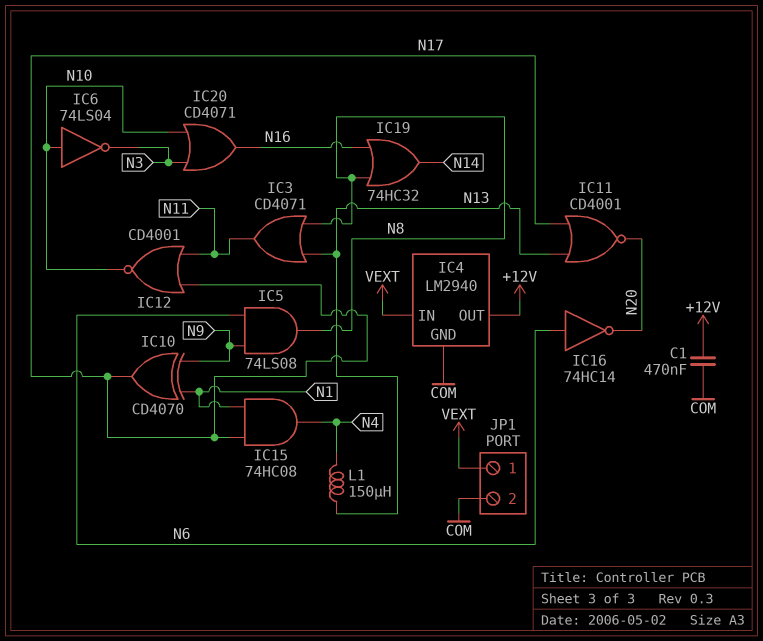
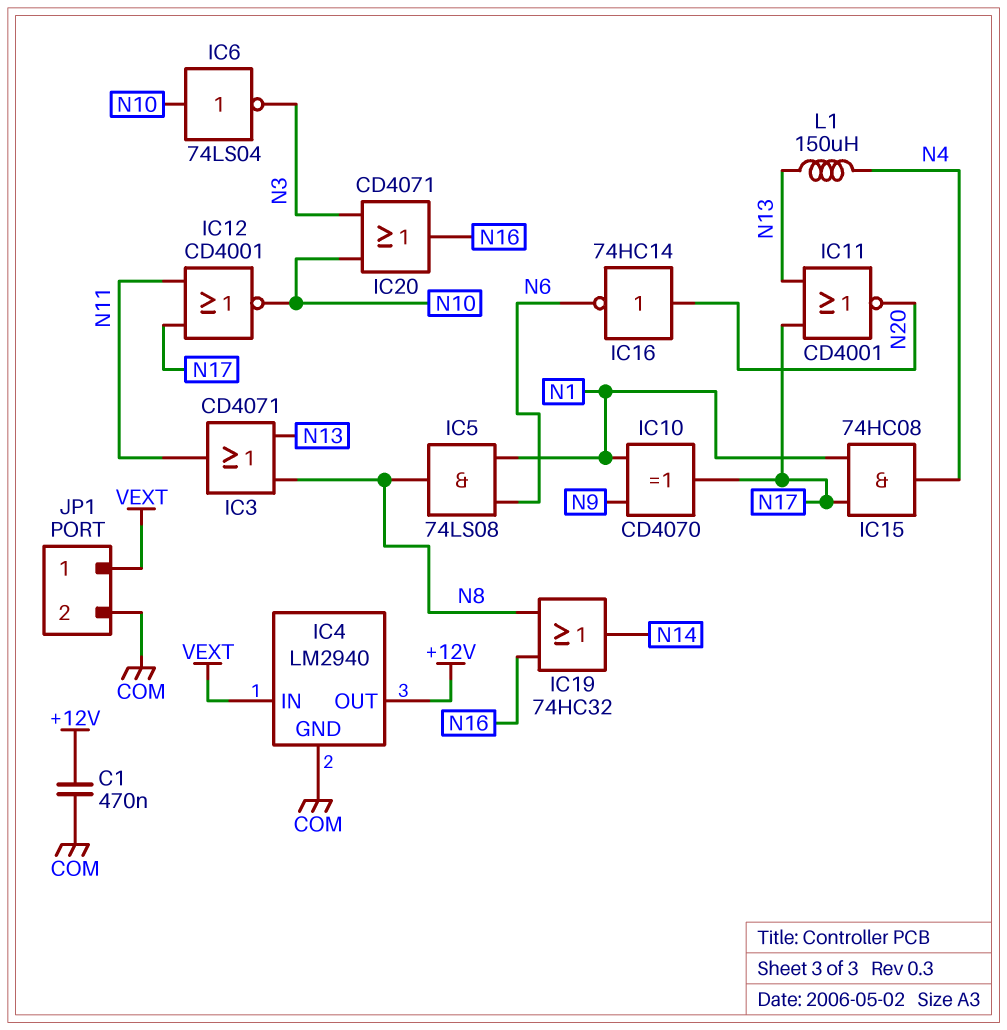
IC5: AND 74LS08 (in N6, in N9, out N8) -> AND 74LS08 (in N1, in N6, out N8)
IC16: NOT 74HC14 (in N6, out N20) -> NOT 74HC14 (in N20, out N6)

